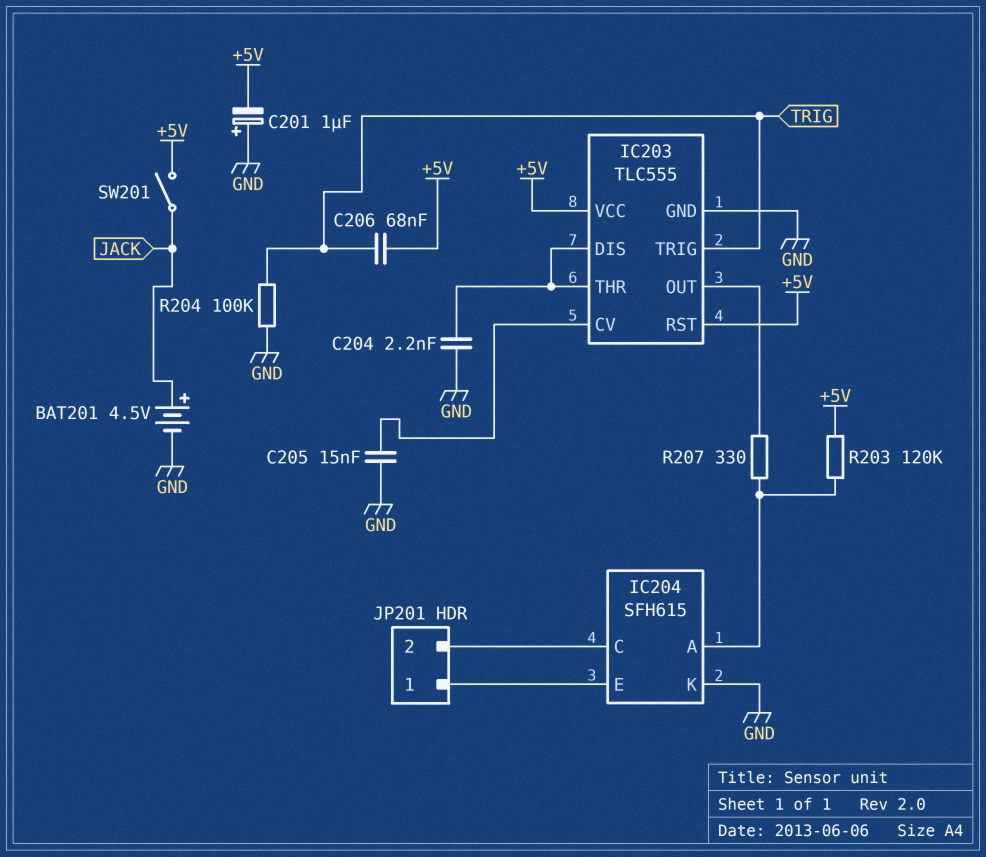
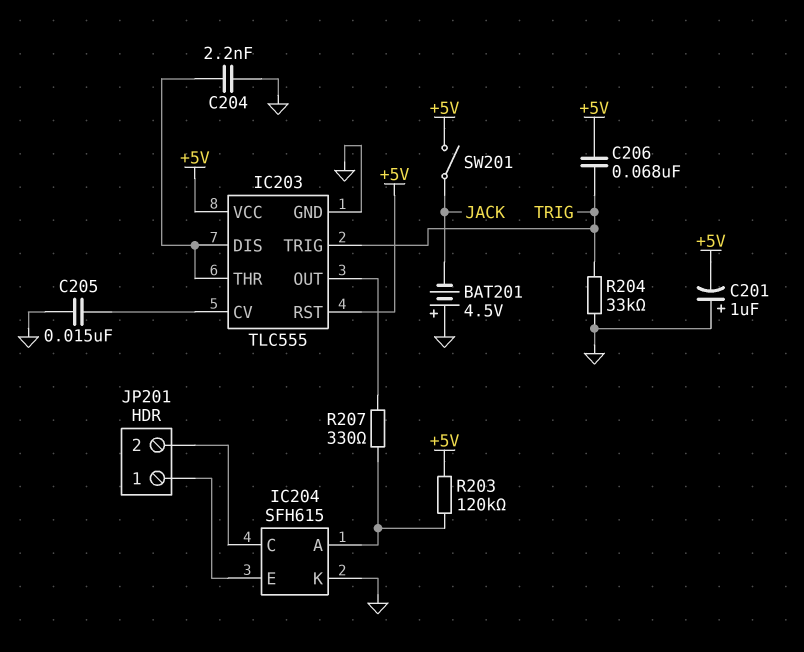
BAT201: 4.5V (plus JACK, minus GND) -> 4.5V (plus GND, minus JACK)
R204: 100k (GND, TRIG) -> 33k (GND, TRIG)

